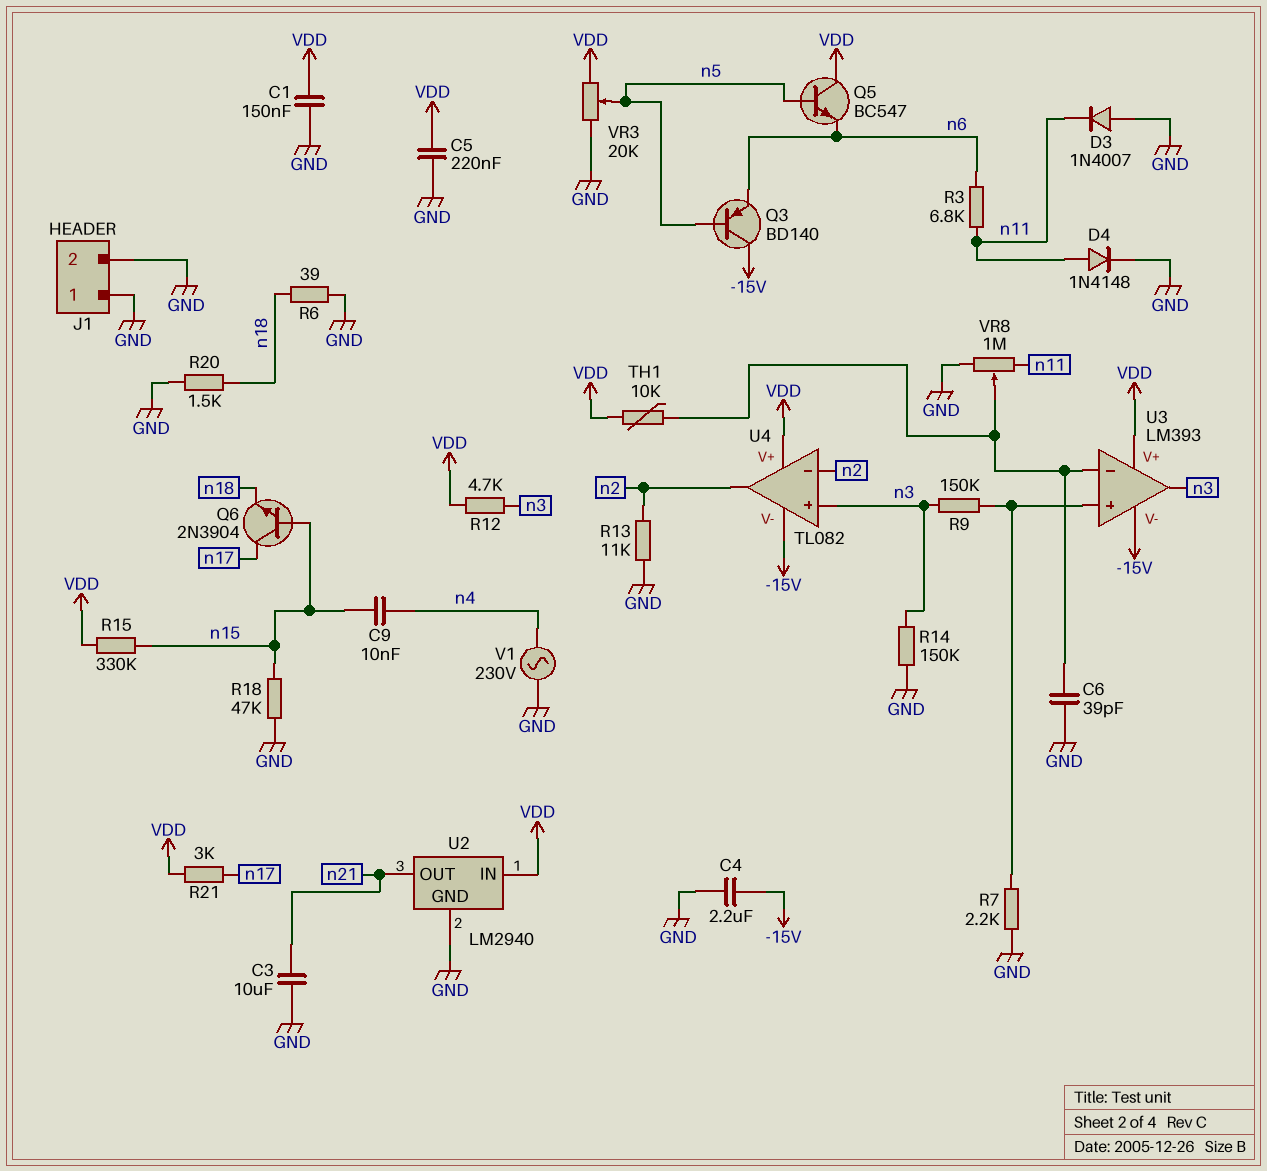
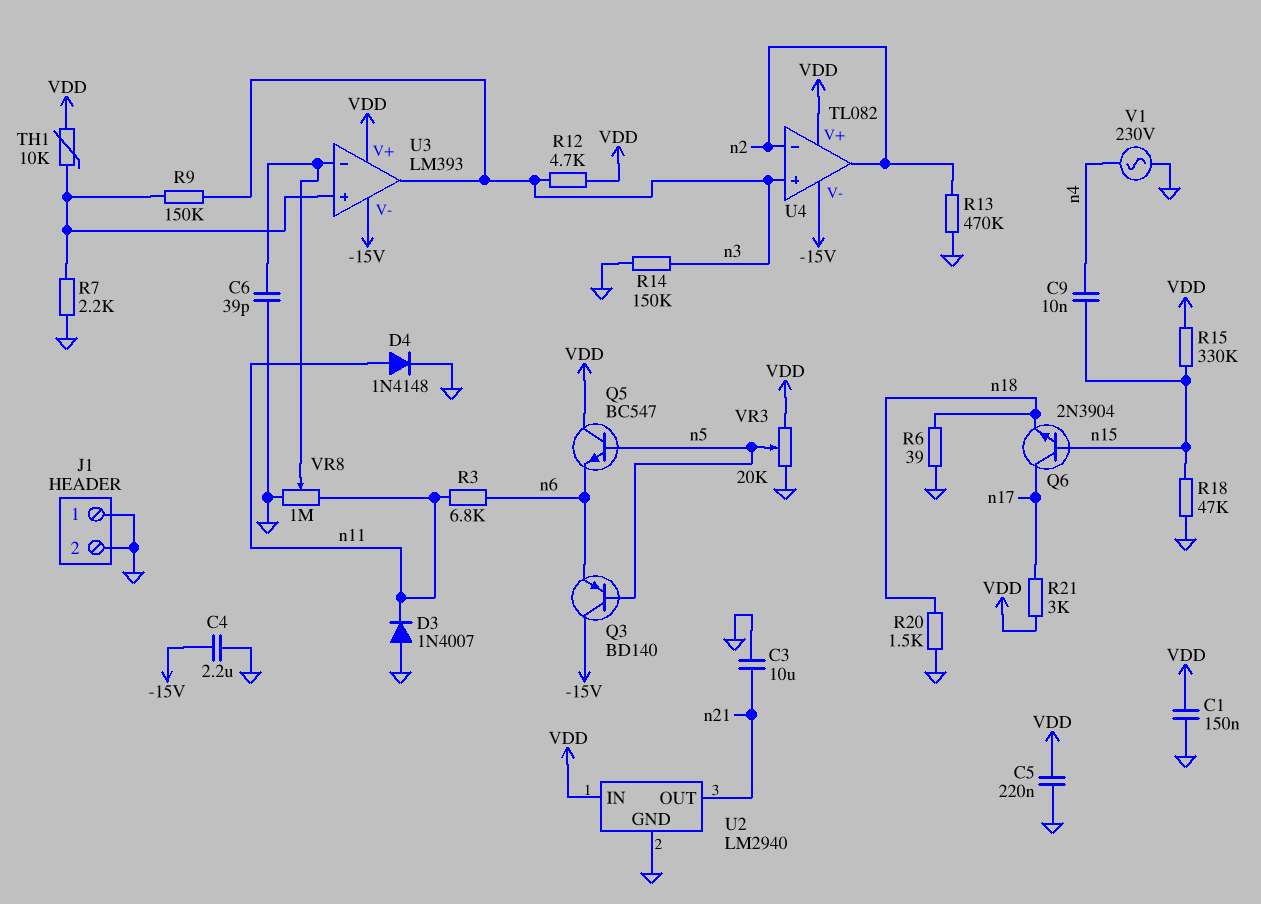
R13: 11k (GND, n2) -> 470k (GND, n2)
TH1: 10k (U3/in-, VDD) -> 10k (U3/in+, VDD)

